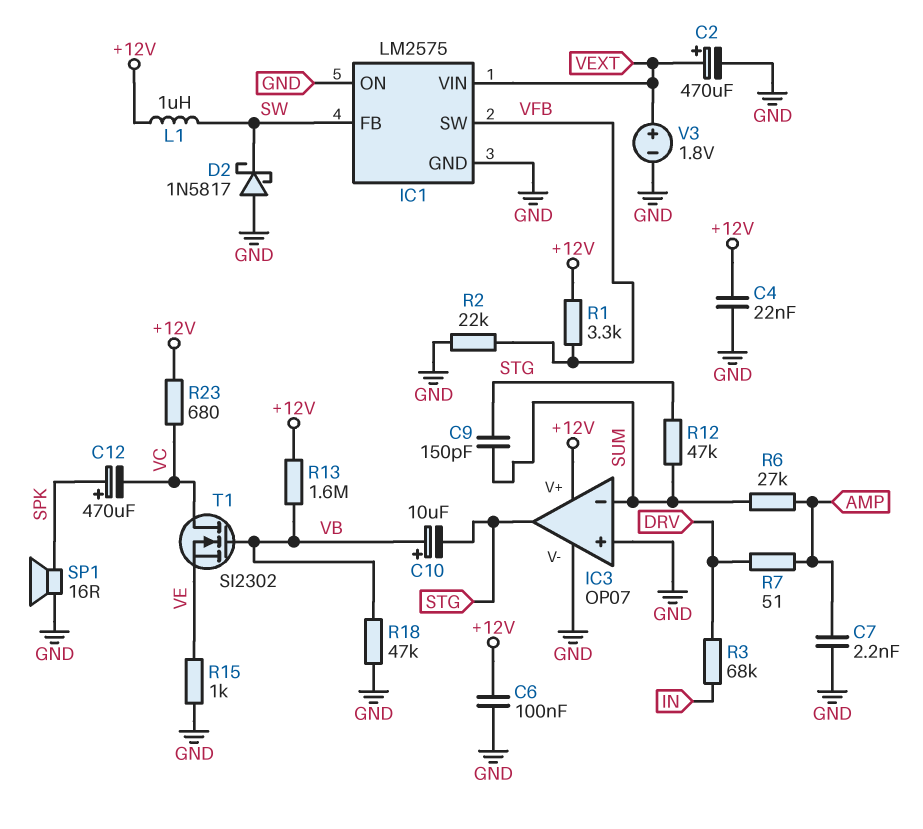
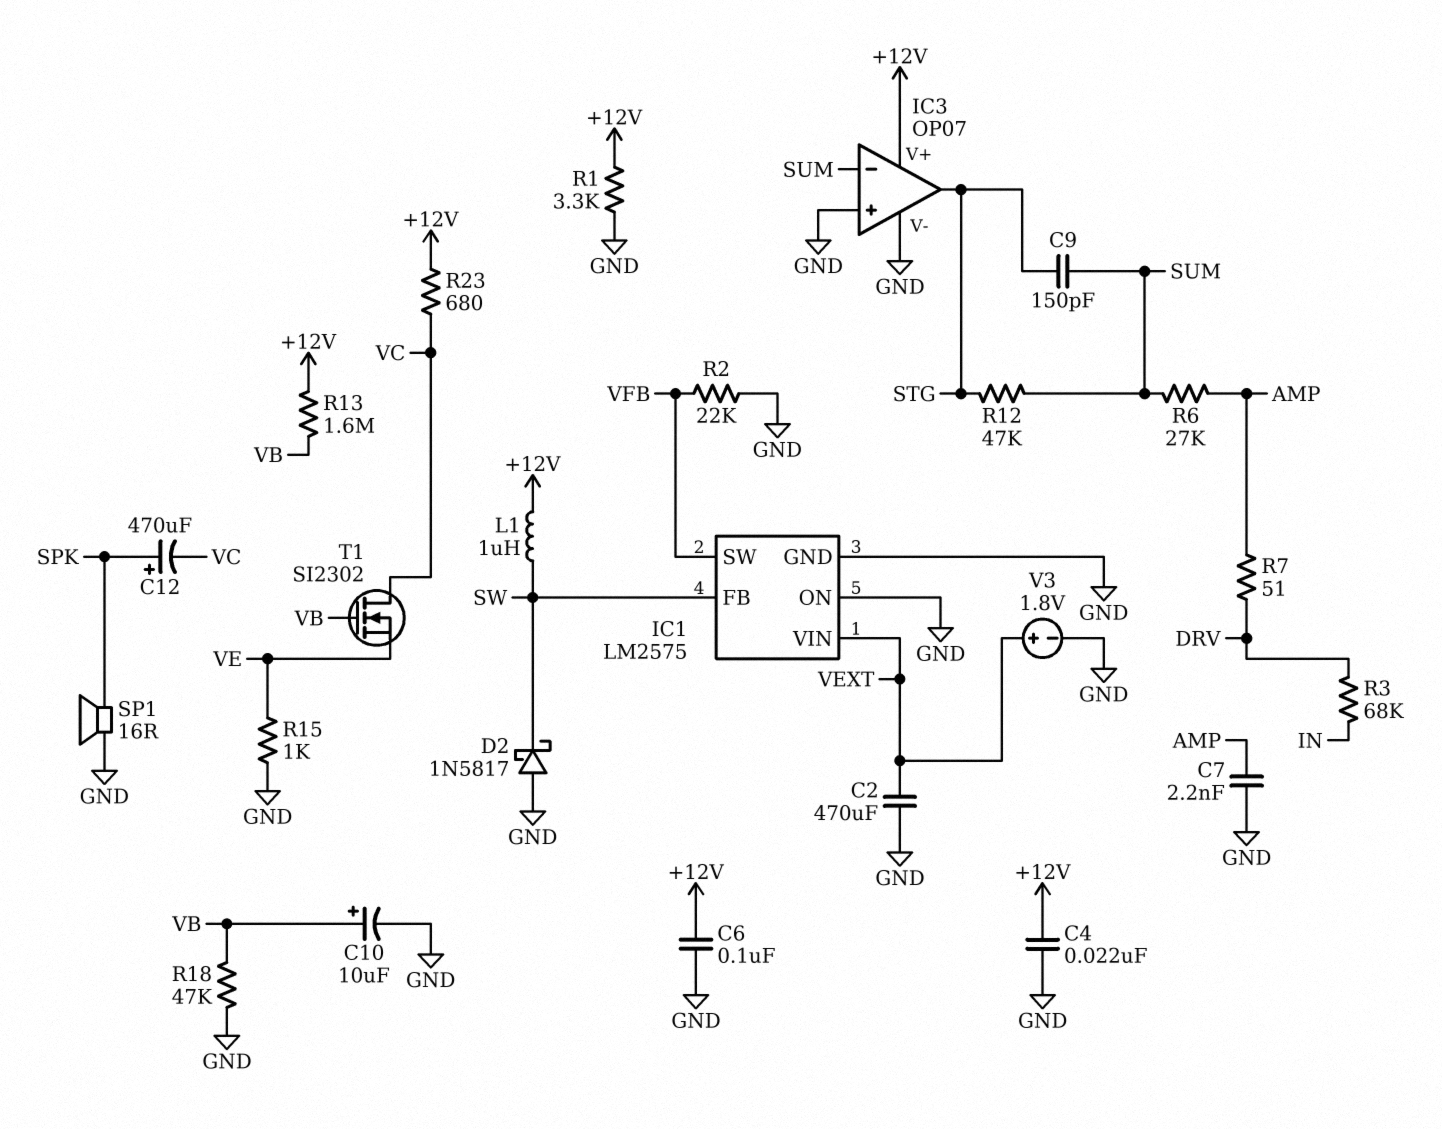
C2: 470uF (plus VEXT, minus GND) -> 470uF (GND, VEXT)
C10: 10uF (plus VB, minus STG) -> 10uF (plus VB, minus GND)
R1: 3.3k (+12V, VFB) -> 3.3k (+12V, GND)

